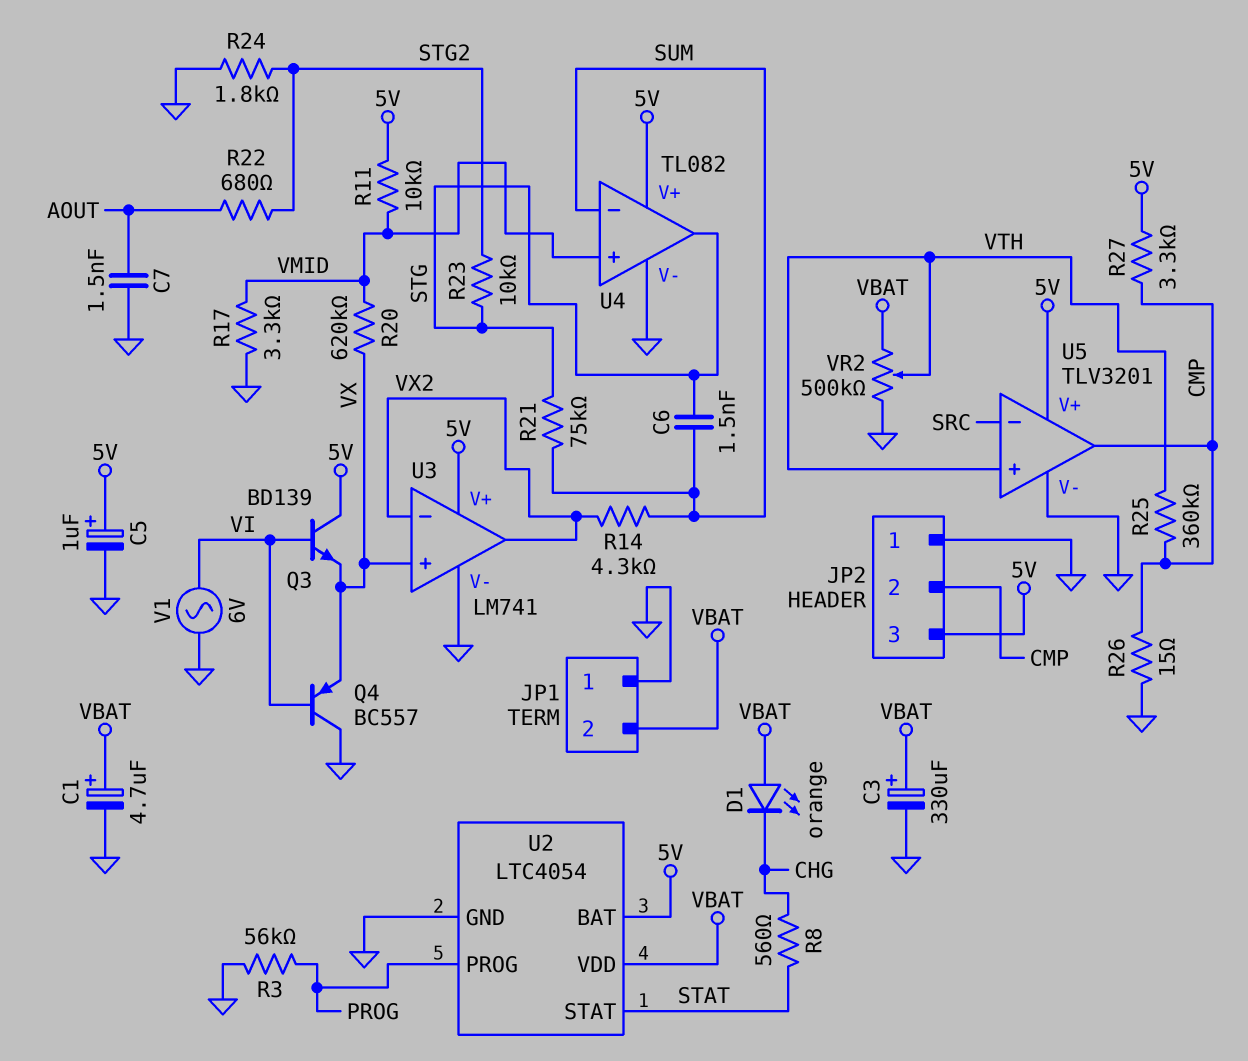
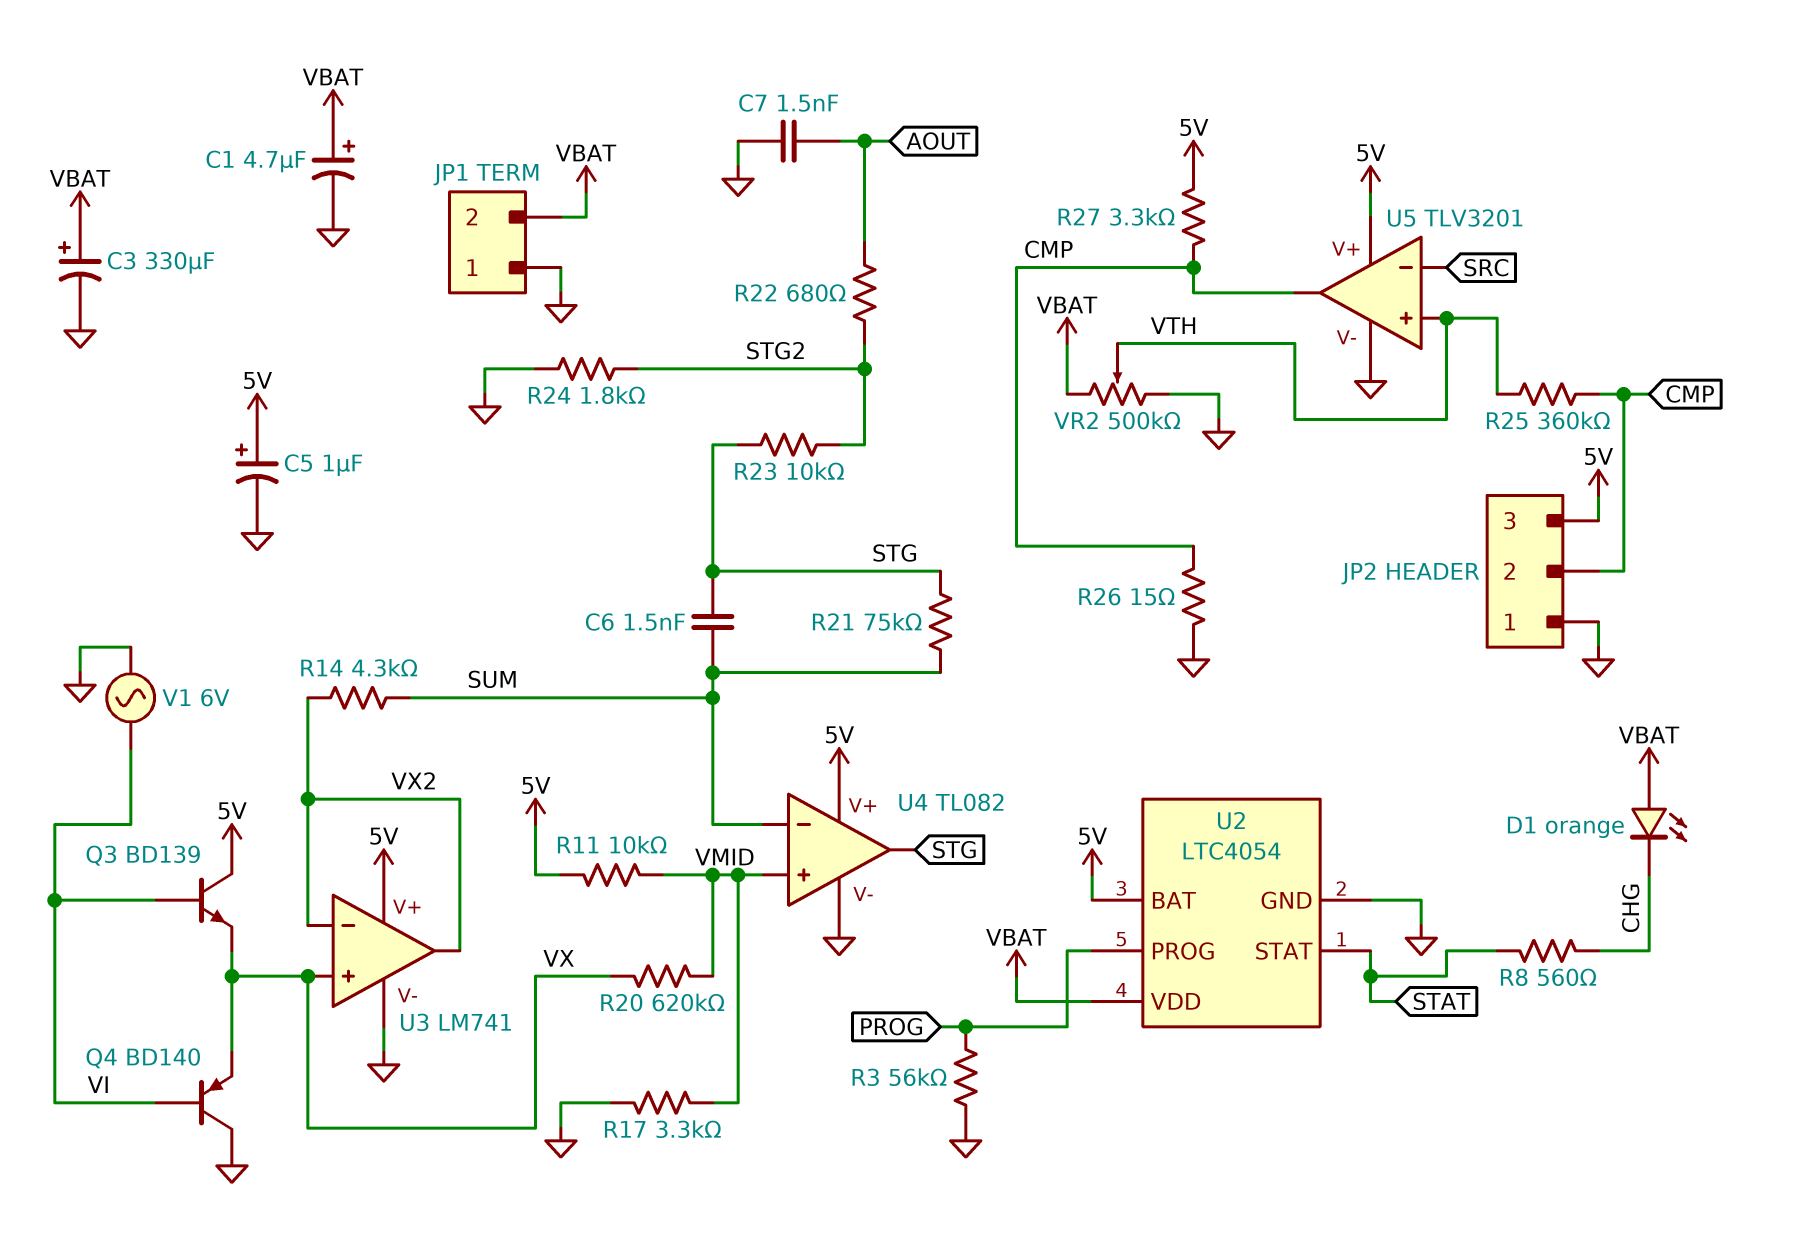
Q4: PNP BC557 (B VI, C GND, E VX) -> PNP BD140 (B VI, C GND, E VX)

